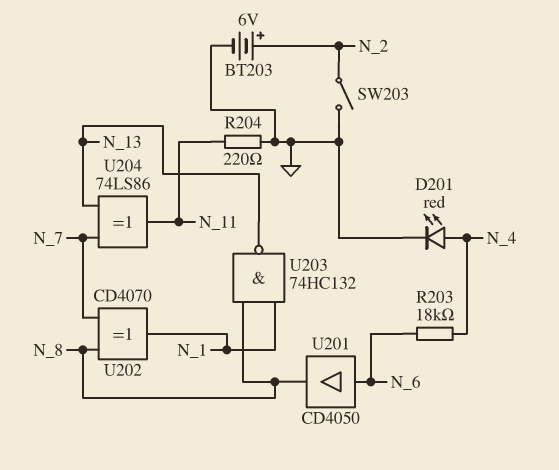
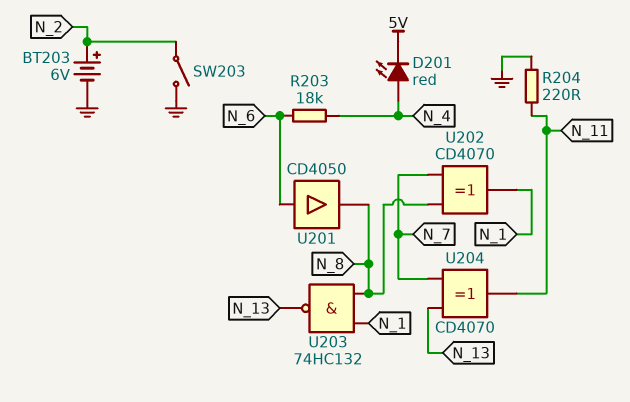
D201: LED red (A N_4, K GND) -> LED red (A N_4, K 5V)
U204: XOR 74LS86 (in N_7, in N_13, out N_11) -> XOR CD4070 (in N_7, in N_13, out N_11)

